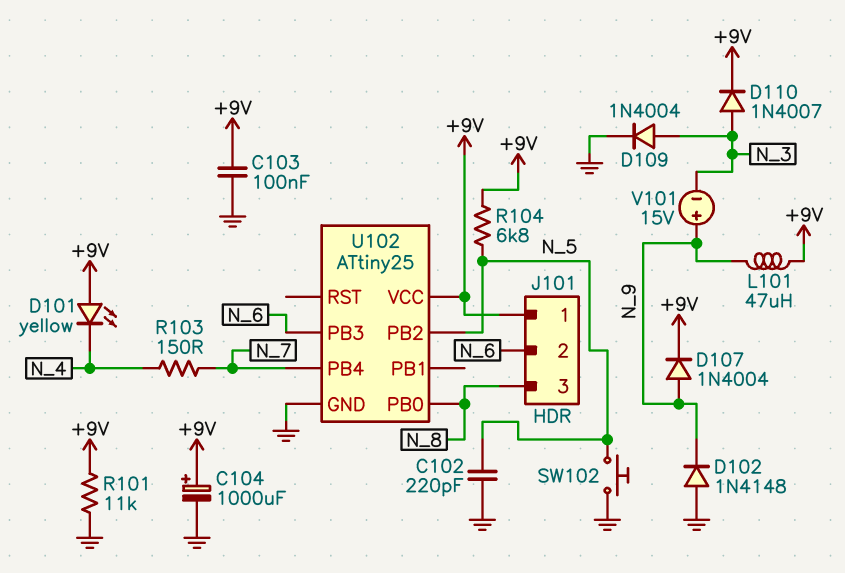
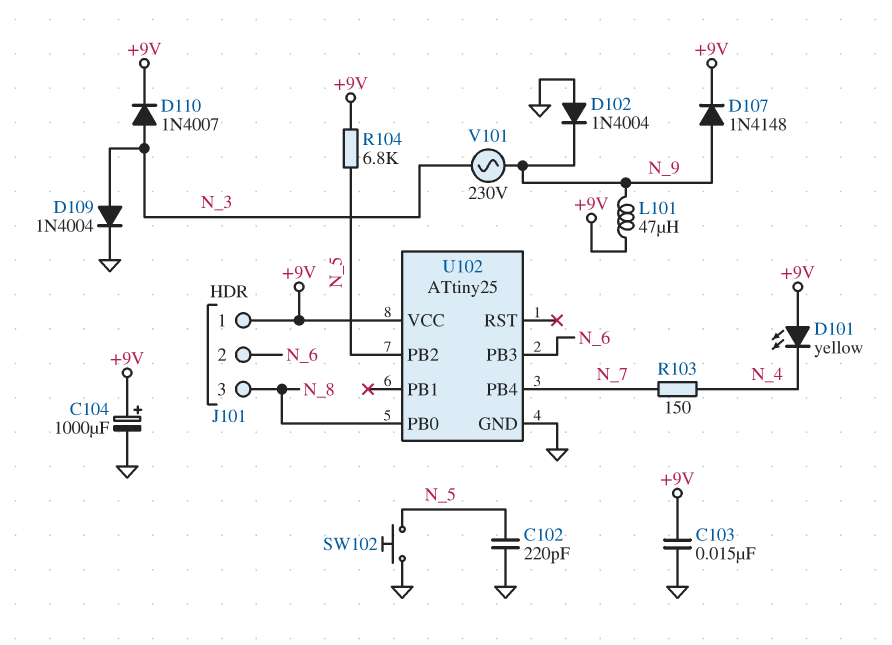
C103: 100nF (+9V, GND) -> 15nF (+9V, GND)
D102: diode 1N4148 (A GND, K N_9) -> diode 1N4004 (A GND, K N_9)
D107: diode 1N4004 (A N_9, K +9V) -> diode 1N4148 (A N_9, K +9V)
R101: 11k (+9V, GND) -> none
V101: 15V (plus N_9, minus N_3) -> AC 230V (N_3, N_9)

